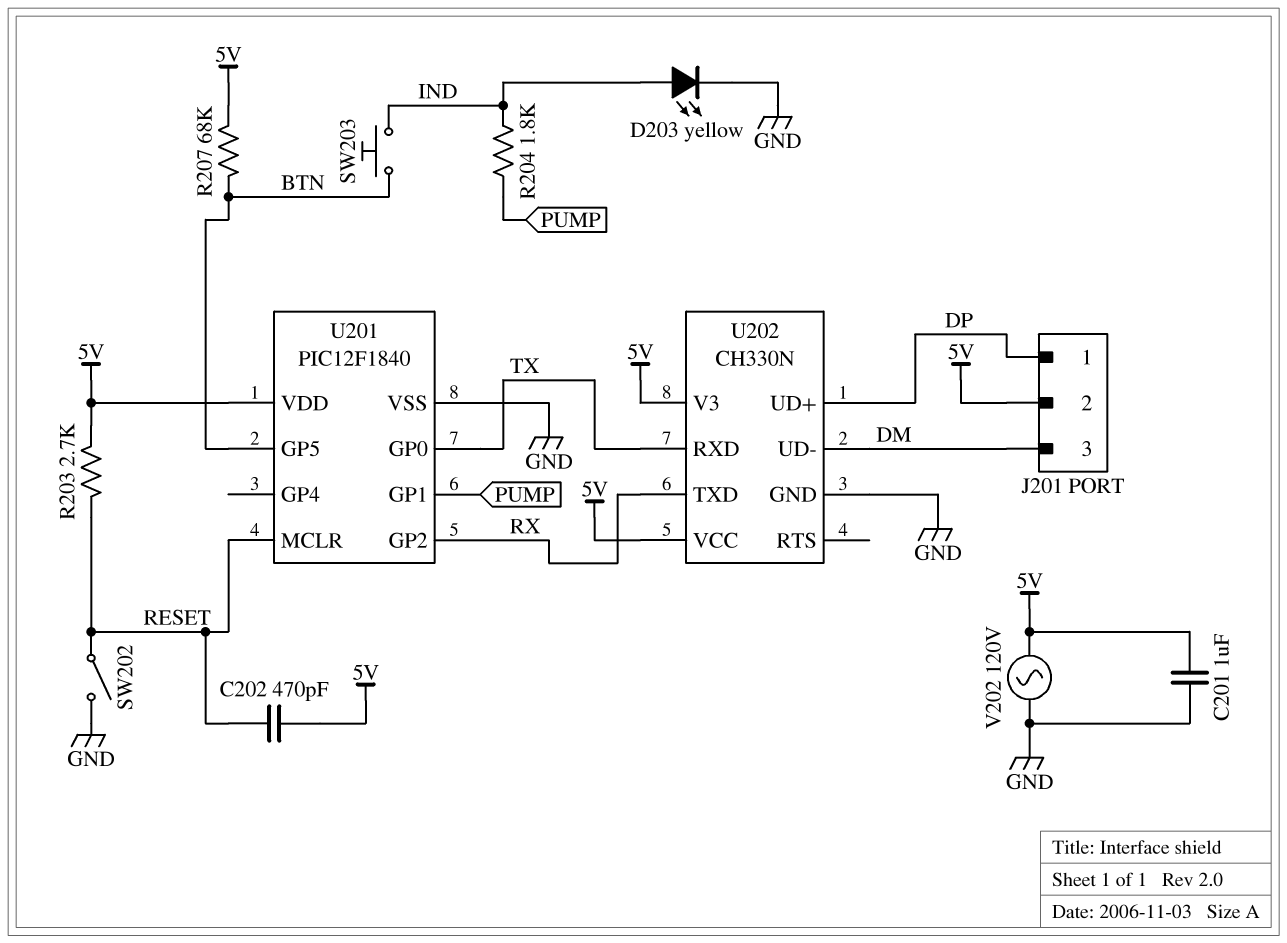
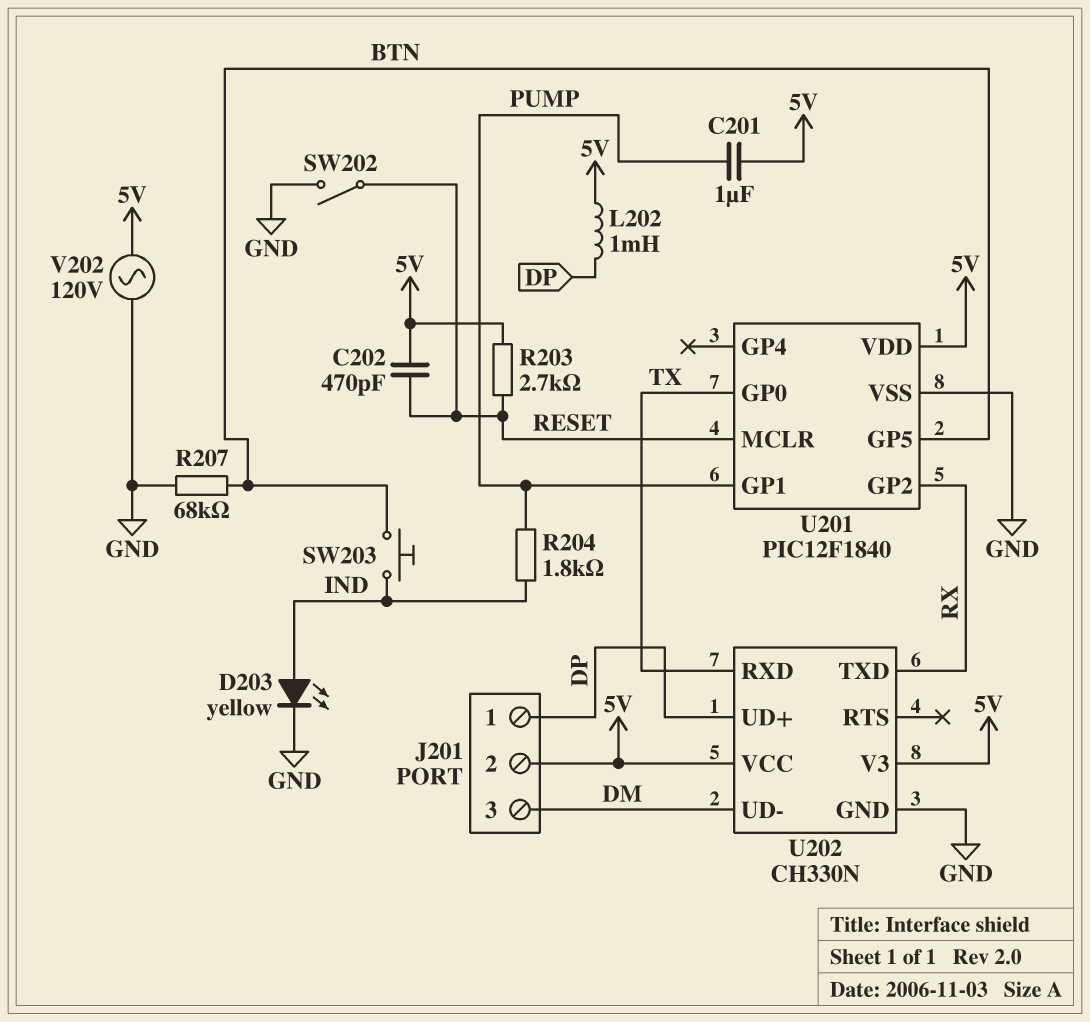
C201: 1uF (5V, GND) -> 1uF (5V, PUMP)
L202: none -> 1mH (5V, DP)
R207: 68k (5V, BTN) -> 68k (BTN, GND)

